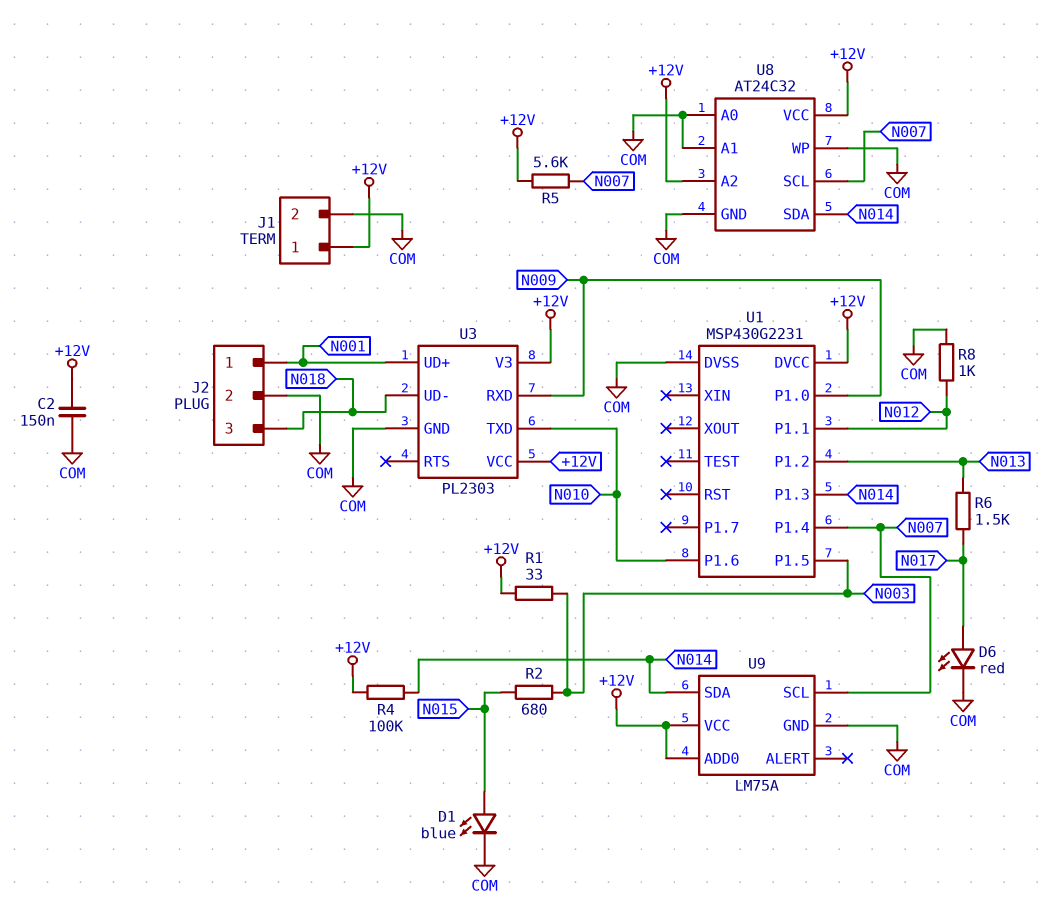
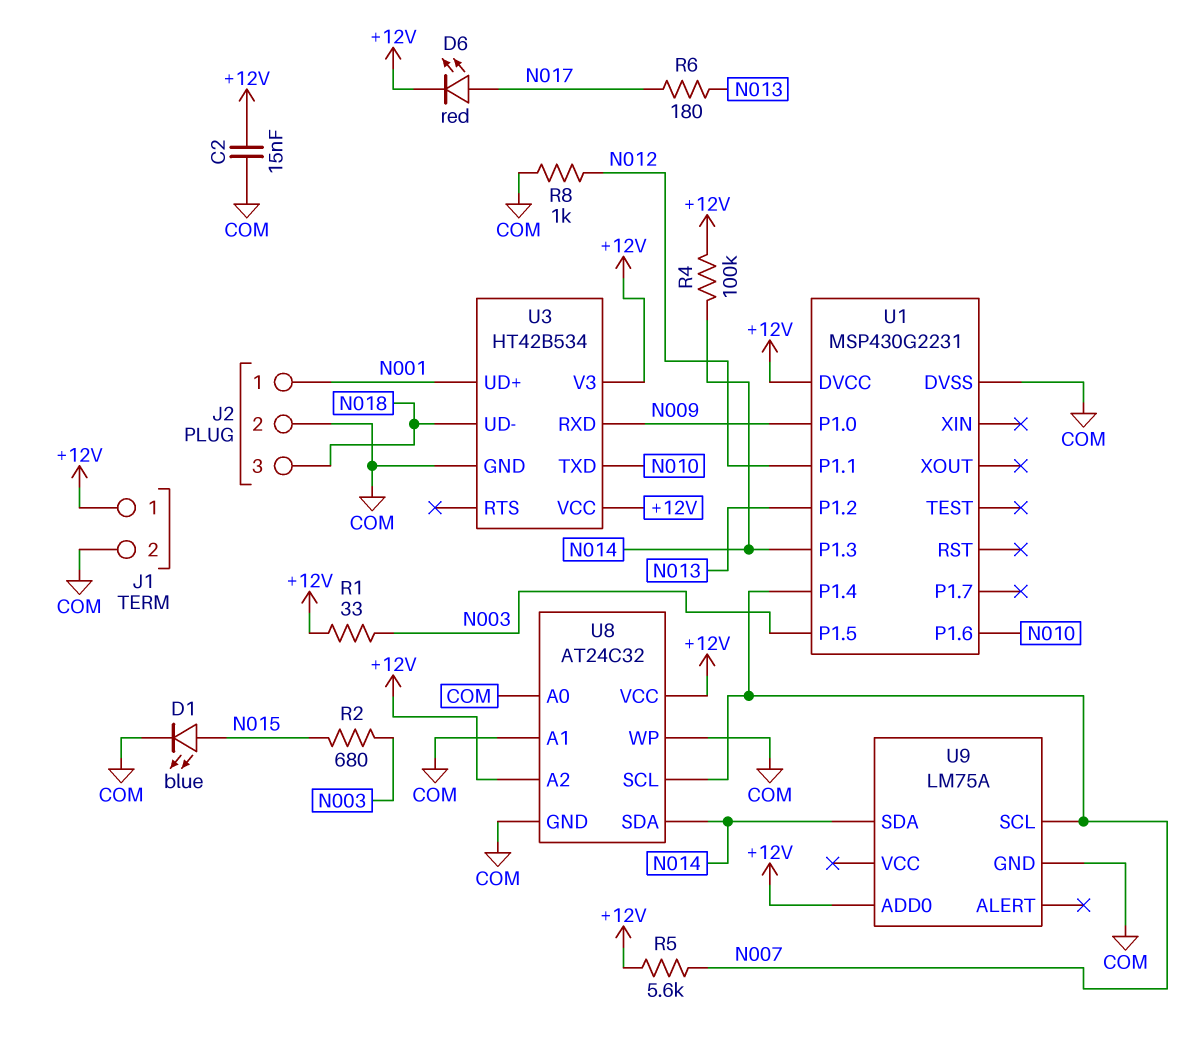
C2: 150nF (+12V, COM) -> 15nF (+12V, COM)
D6: LED red (A N017, K COM) -> LED red (A N017, K +12V)
R6: 1.5k (N013, N017) -> 180 (N013, N017)
U3: PL2303 -> HT42B534
U9 pin VCC: +12V -> none

